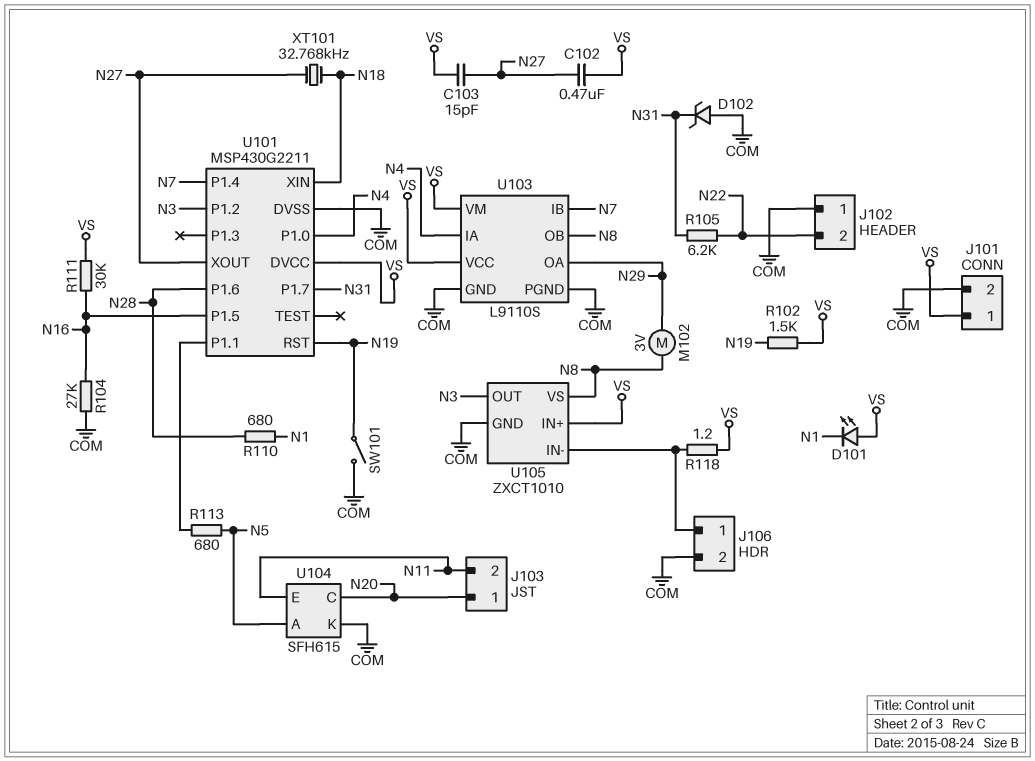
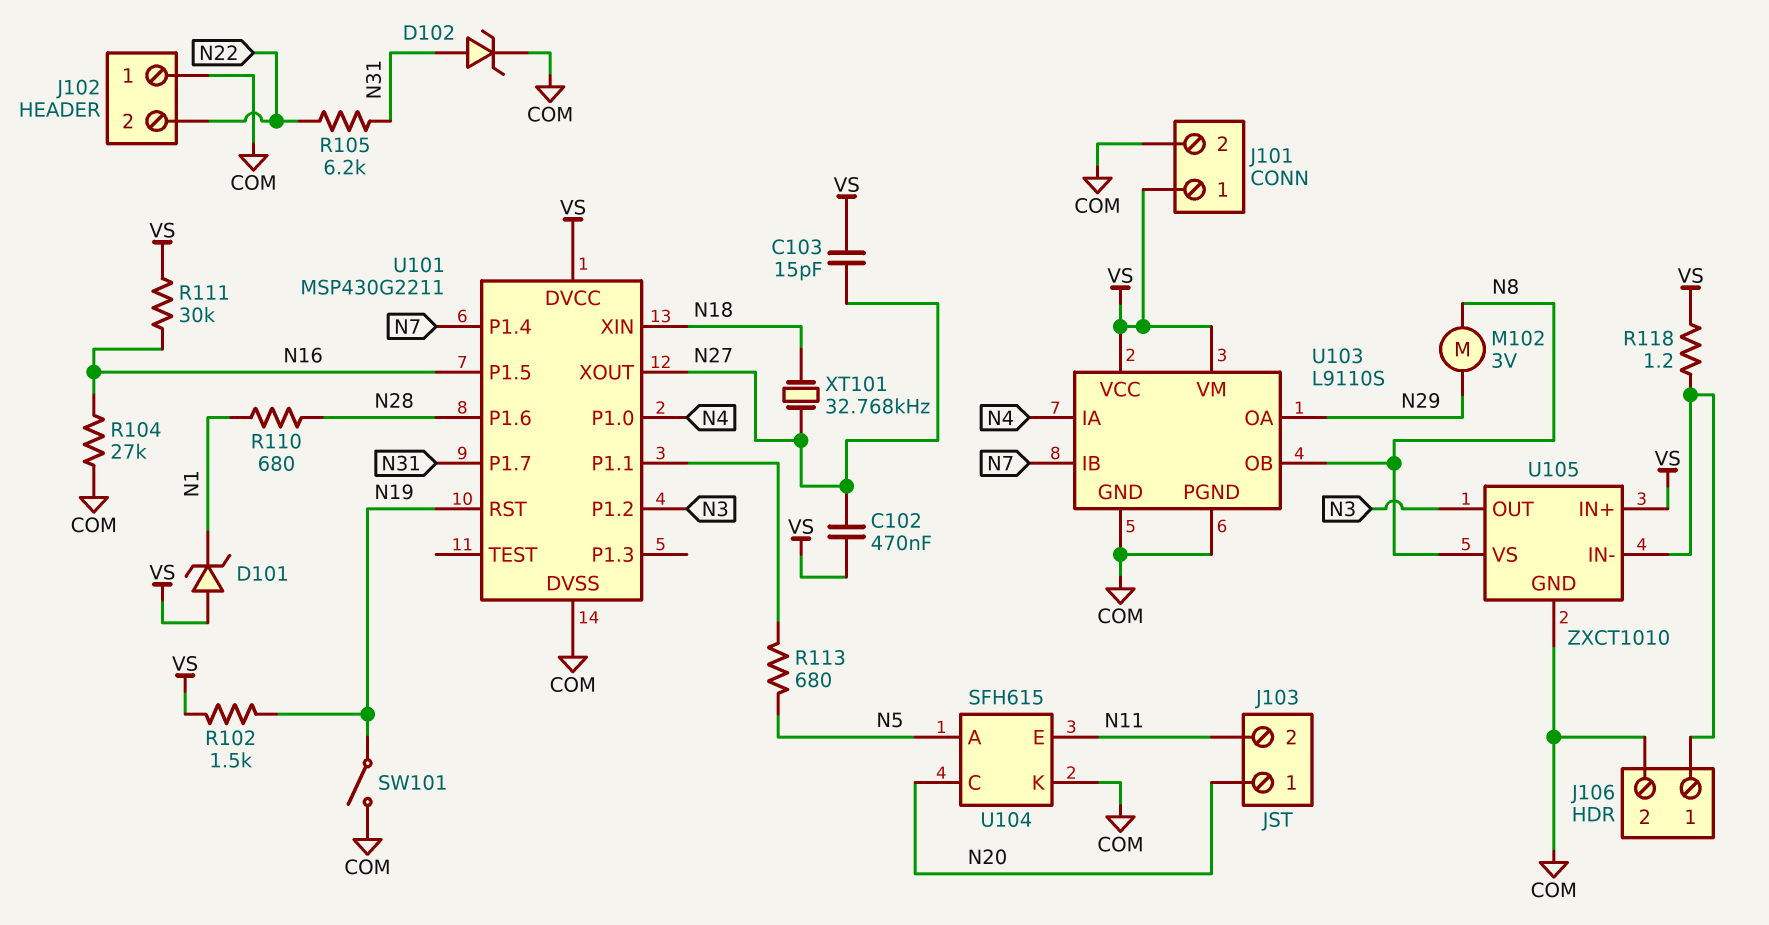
D101: LED (A VS, K N1) -> zener (A VS, K N1)
D102: zener (A COM, K N31) -> zener (A N31, K COM)

